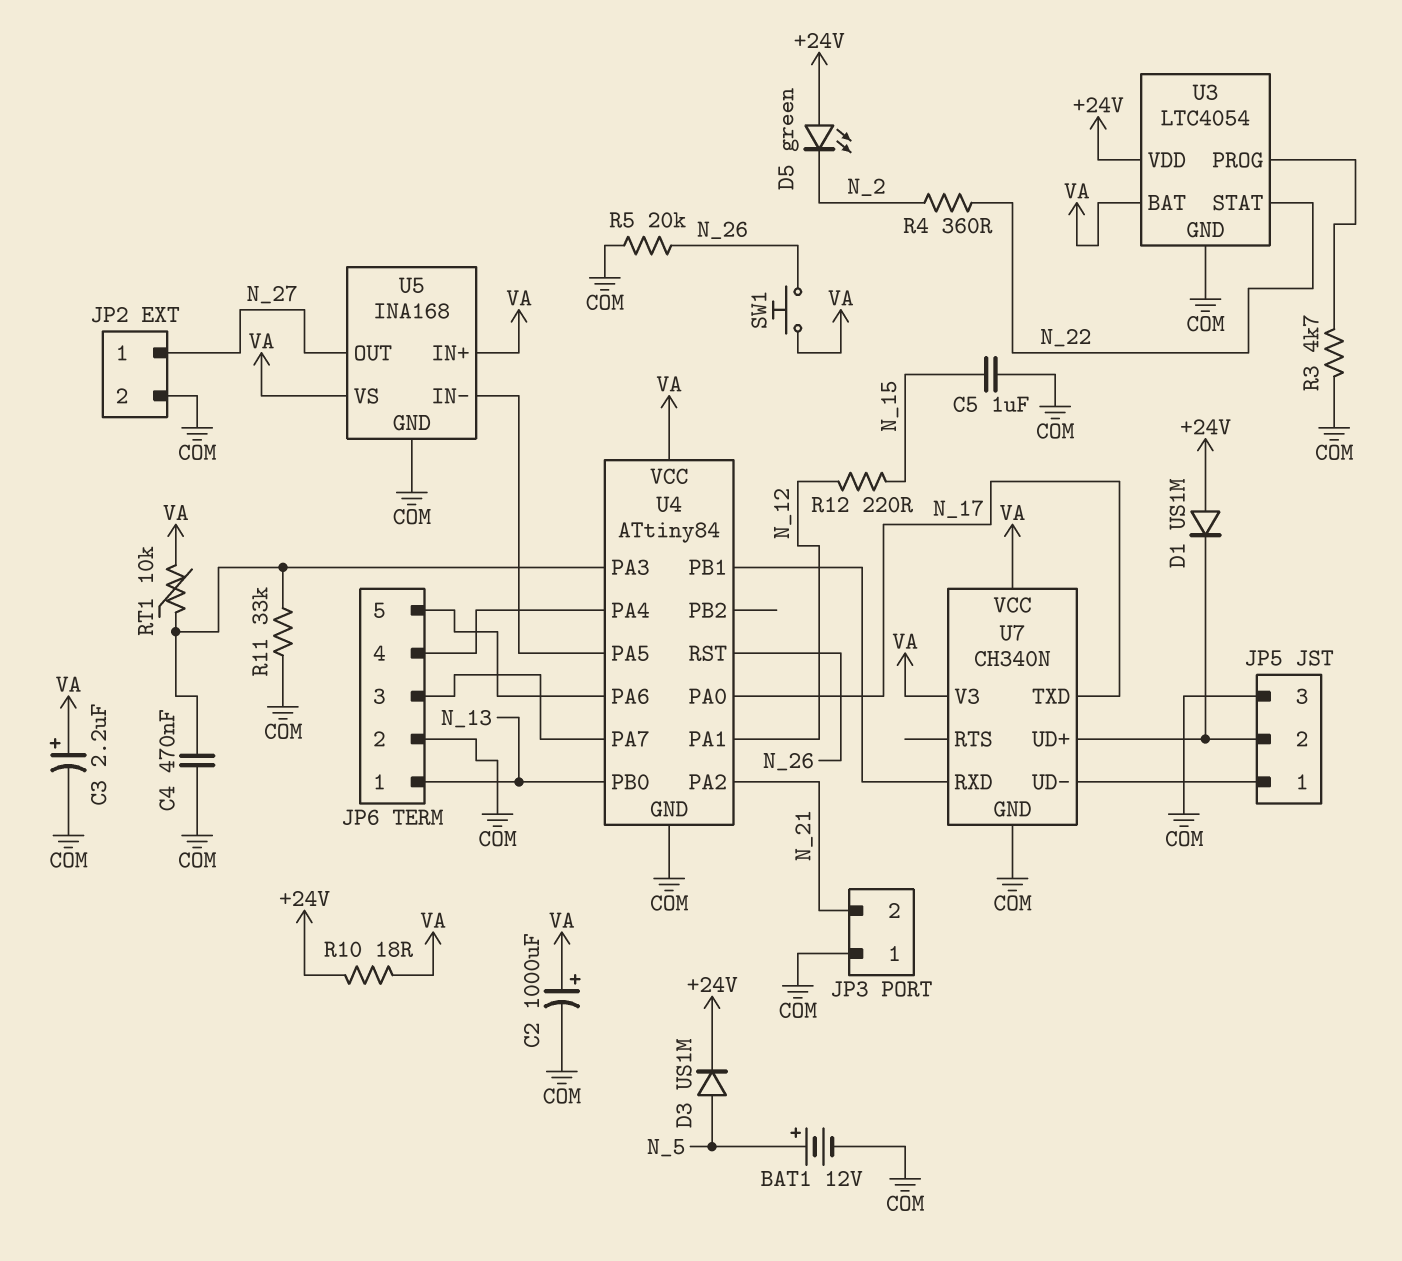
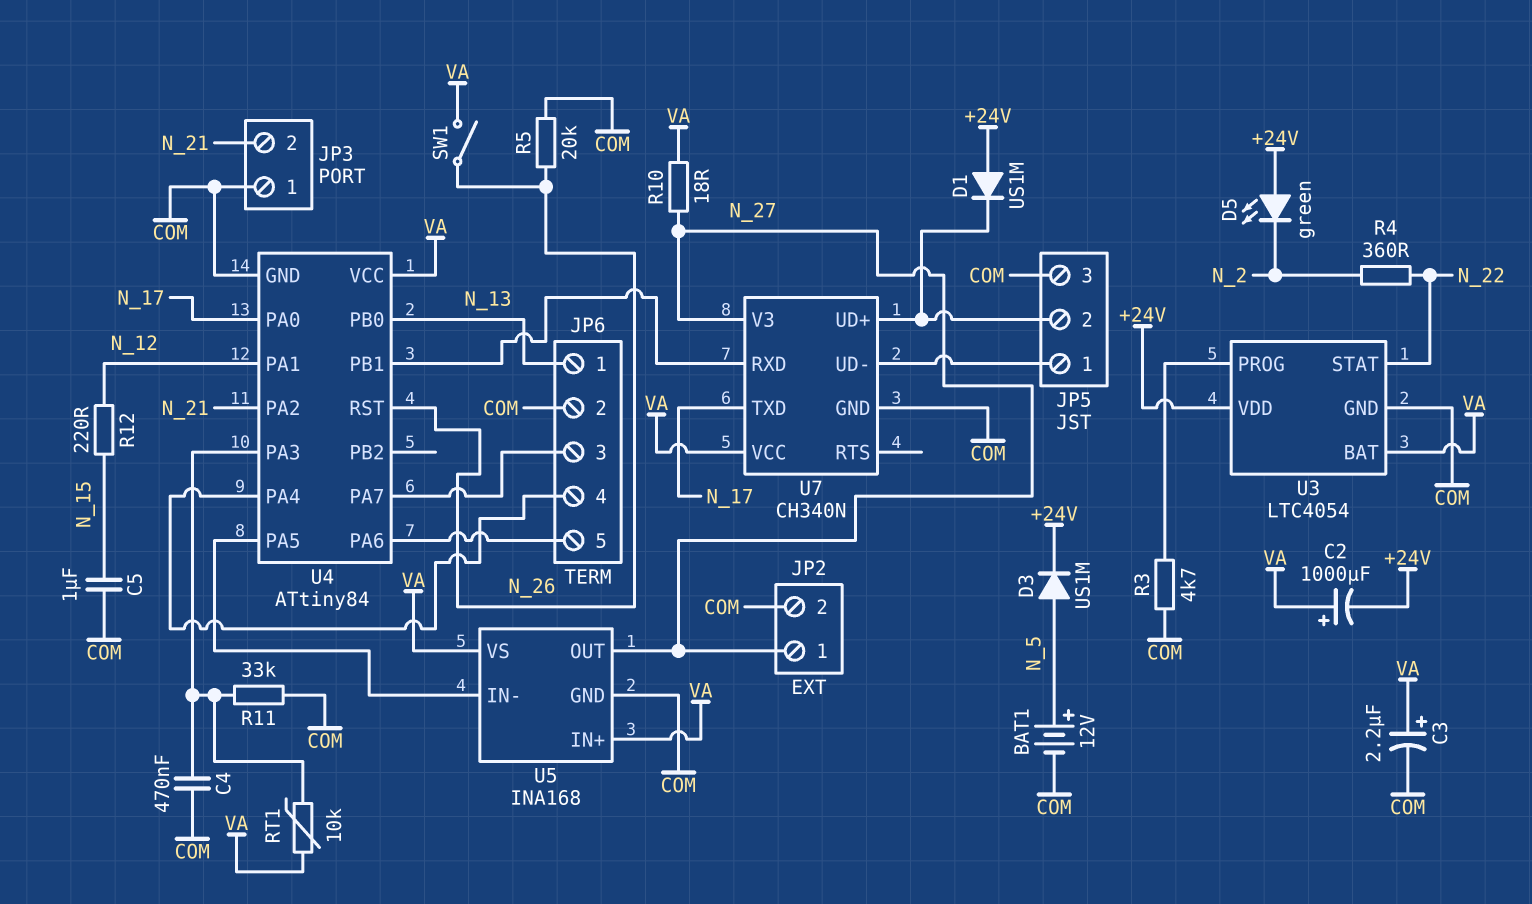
C2: 1000uF (plus VA, minus COM) -> 1000uF (plus VA, minus +24V)
R10: 18 (+24V, VA) -> 18 (N_27, VA)
SW1: button (N_26, VA) -> switch (N_26, VA)
U7 pin V3: VA -> N_27

